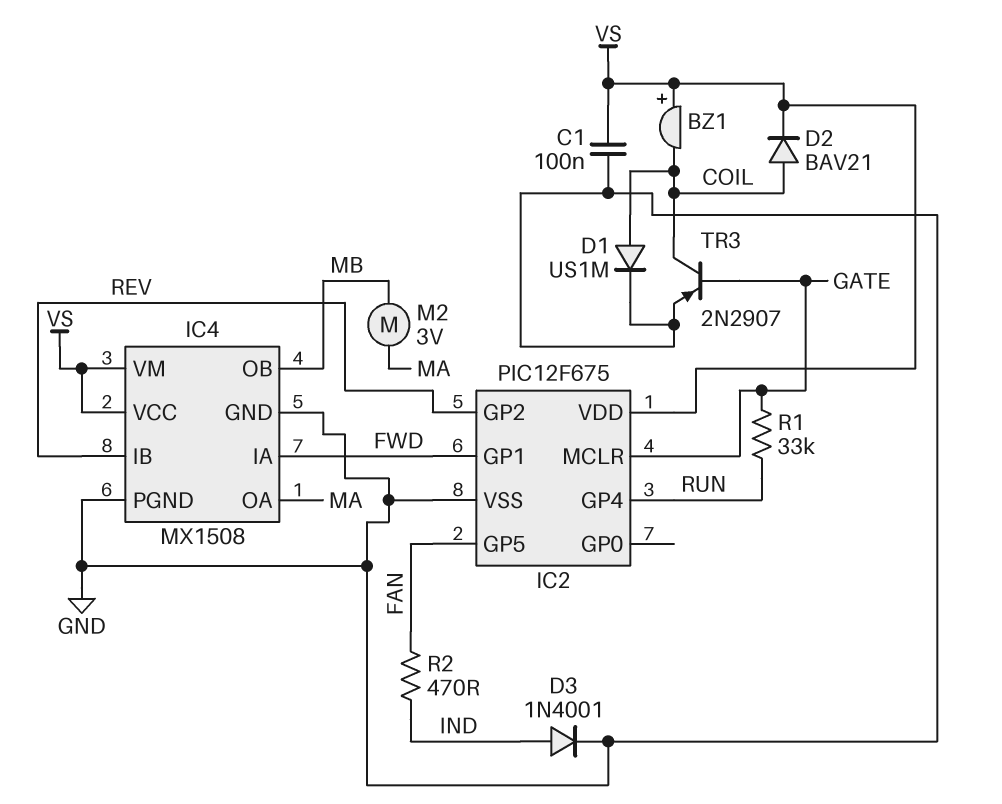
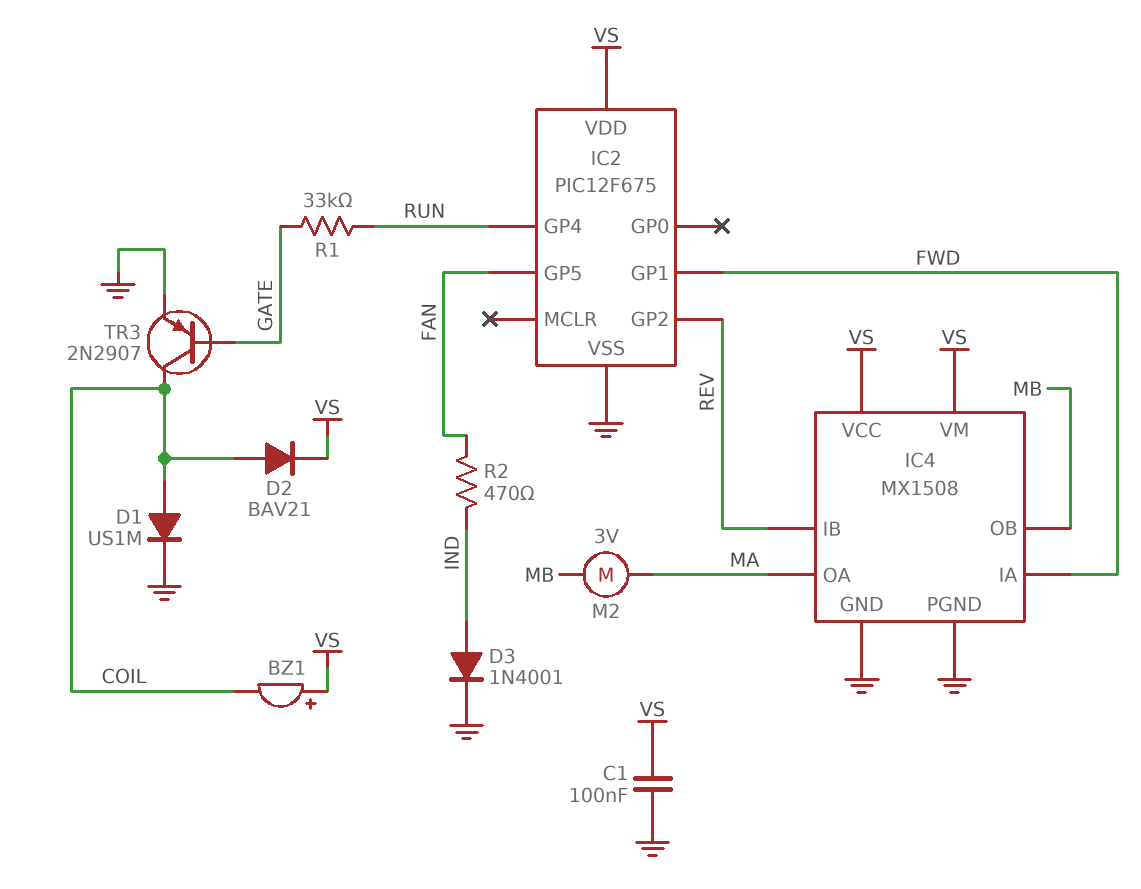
IC2 pin MCLR: GATE -> none

